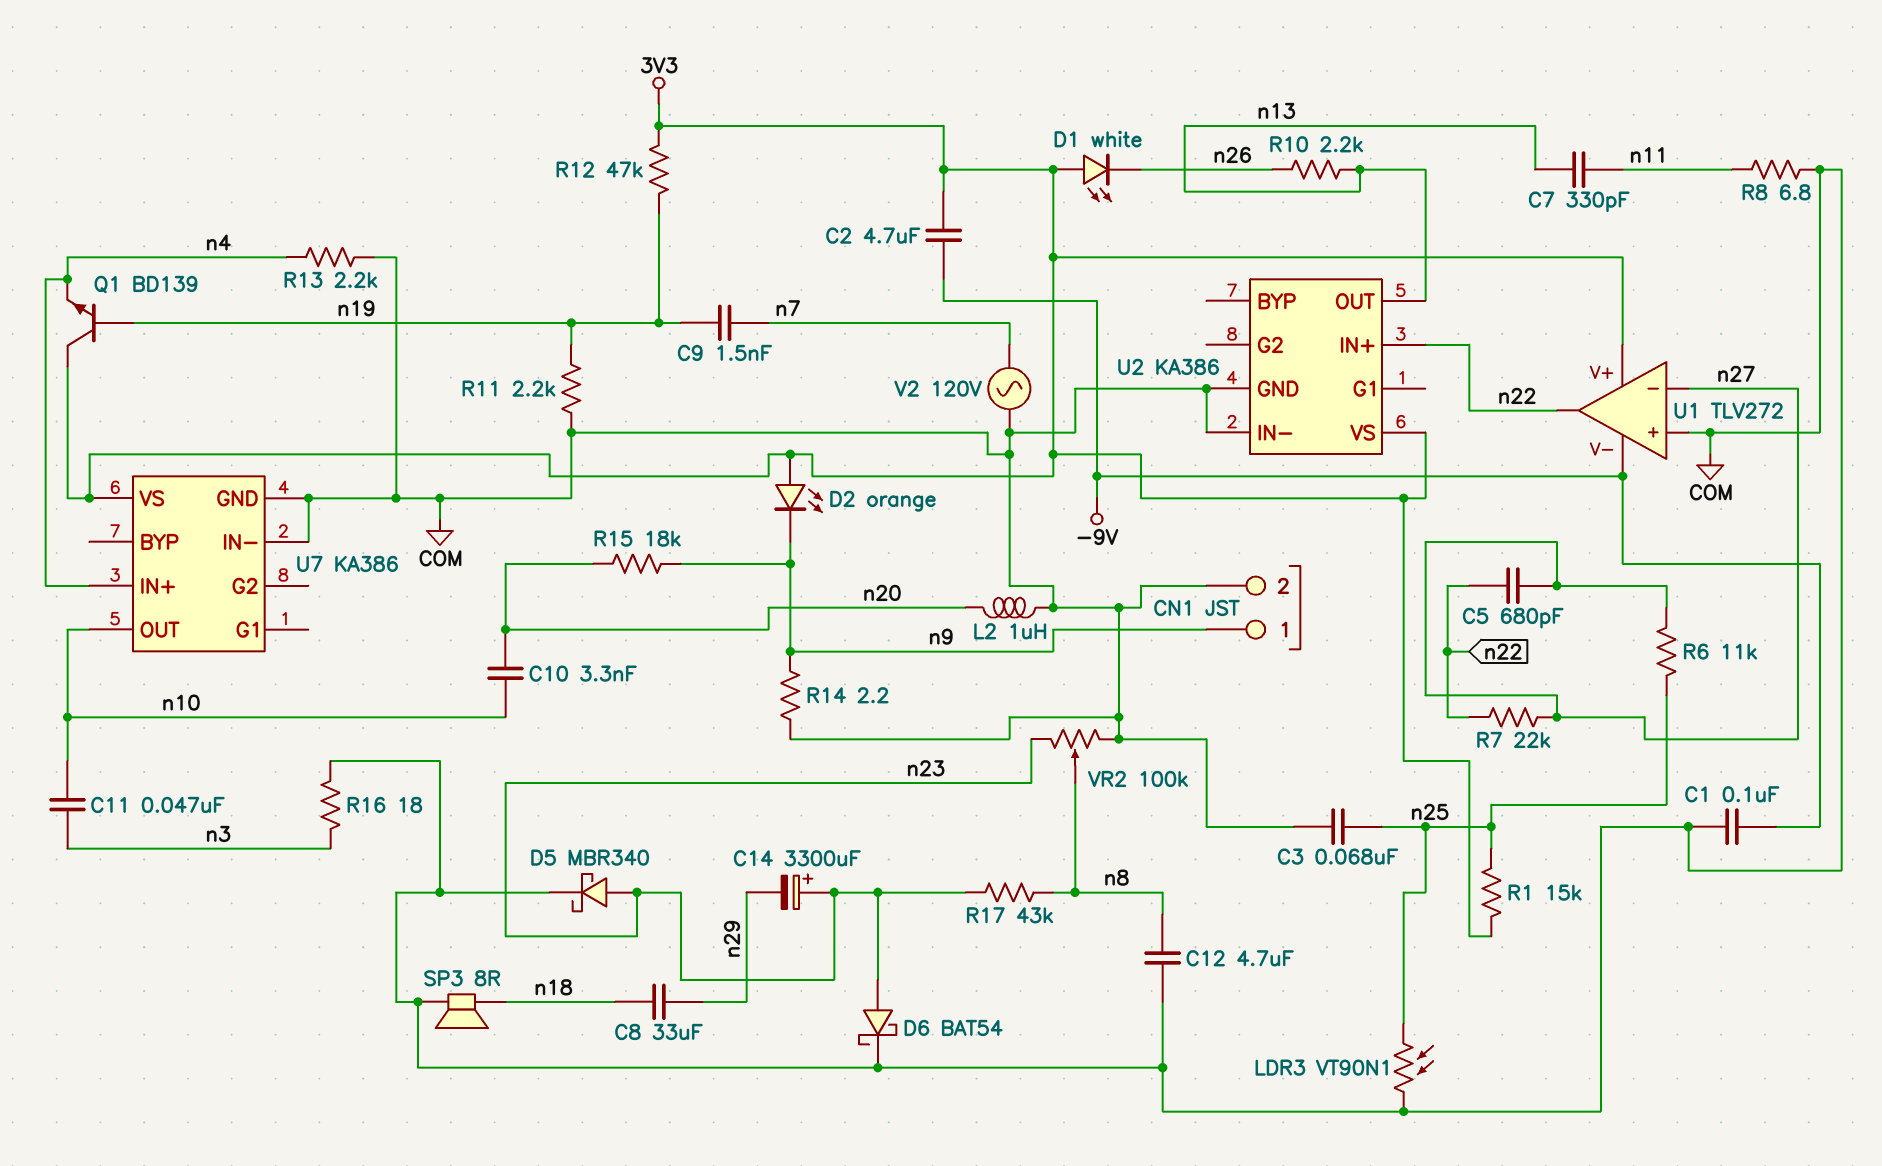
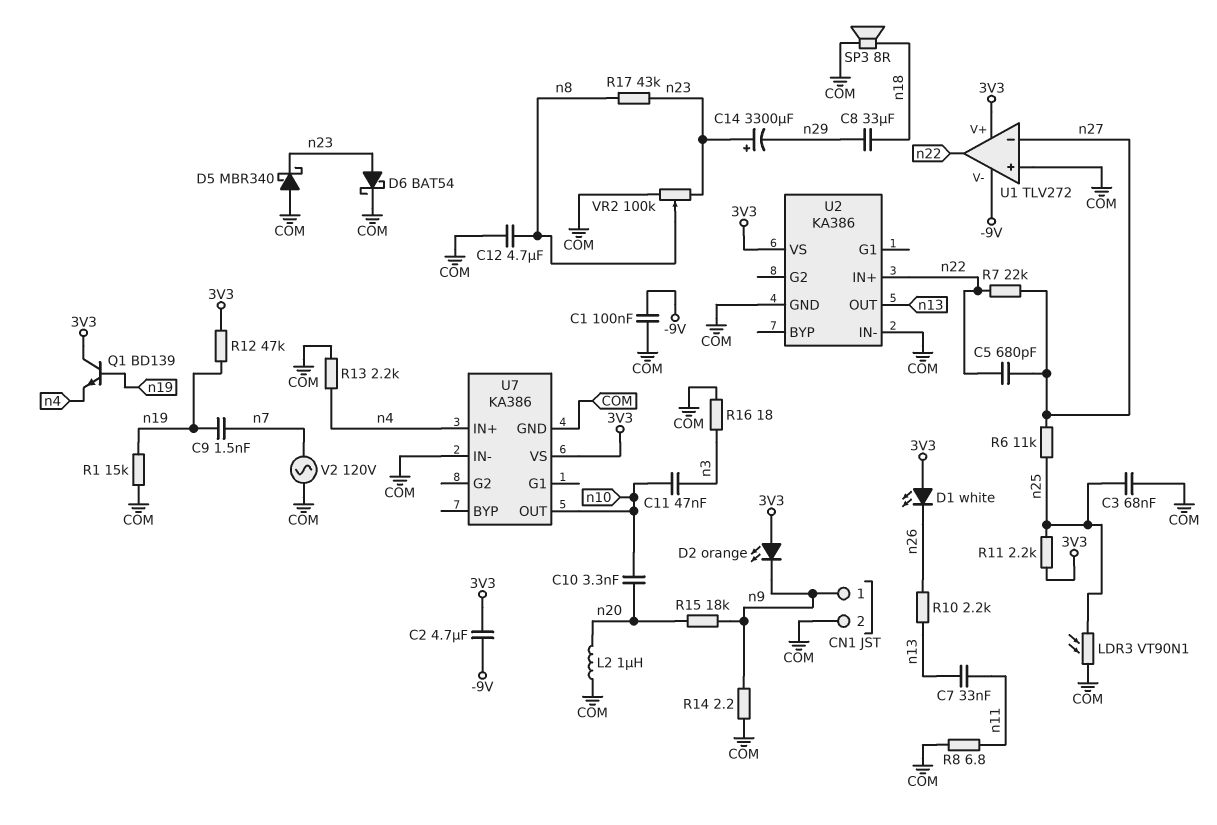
C7: 330pF (n11, n13) -> 33nF (n11, n13)
D5: schottky MBR340 (A n23, K COM) -> schottky MBR340 (A COM, K n23)
R1: 15k (3V3, n25) -> 15k (COM, n19)
R11: 2.2k (COM, n19) -> 2.2k (3V3, n25)

